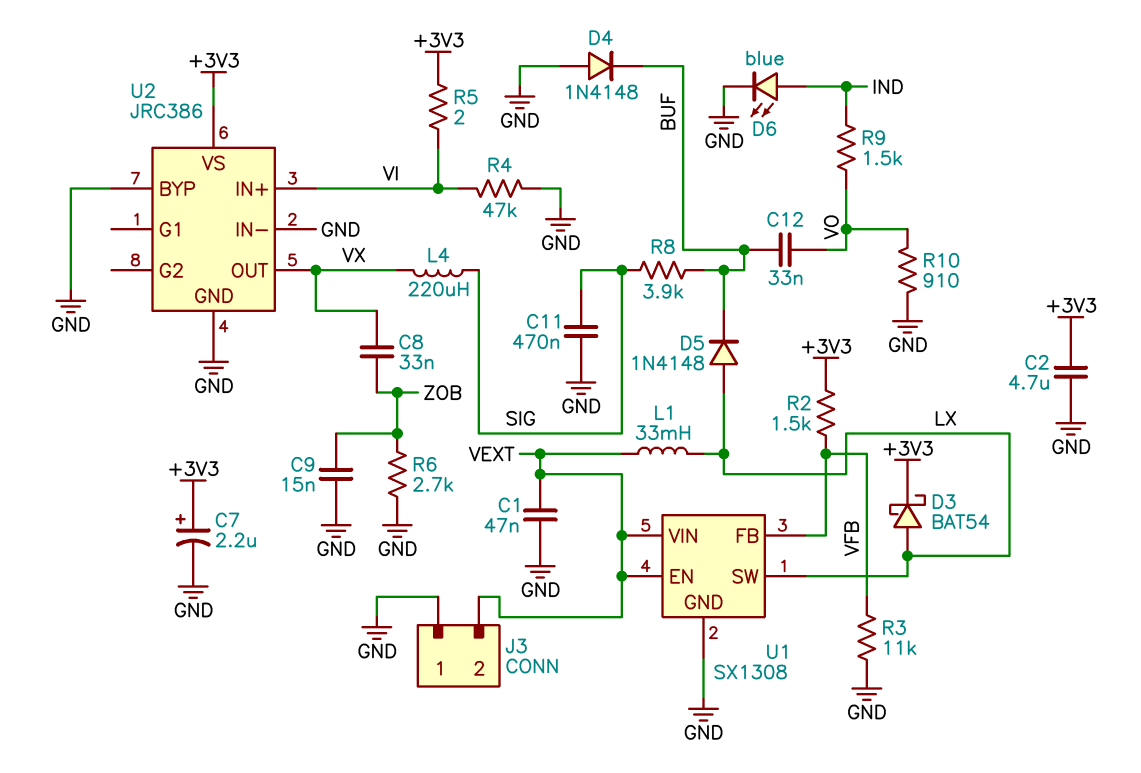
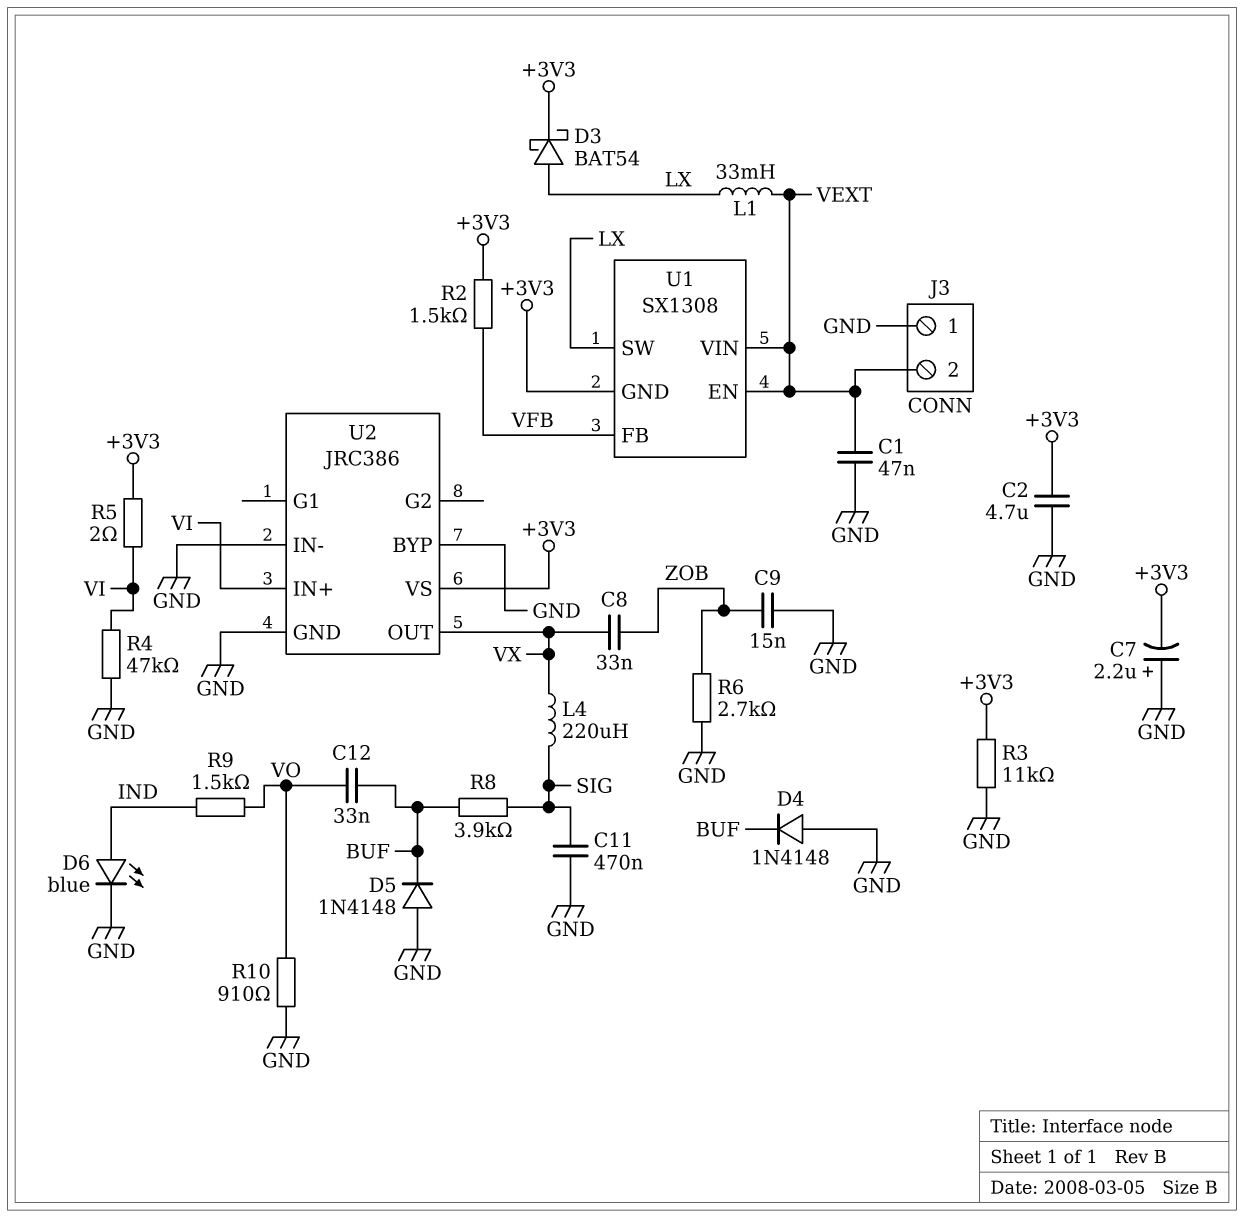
C7: 2.2uF (plus +3V3, minus GND) -> 2.2uF (plus GND, minus +3V3)
D5: diode 1N4148 (A LX, K BUF) -> diode 1N4148 (A GND, K BUF)
R3: 11k (GND, VFB) -> 11k (+3V3, GND)
U1 pin GND: GND -> +3V3

